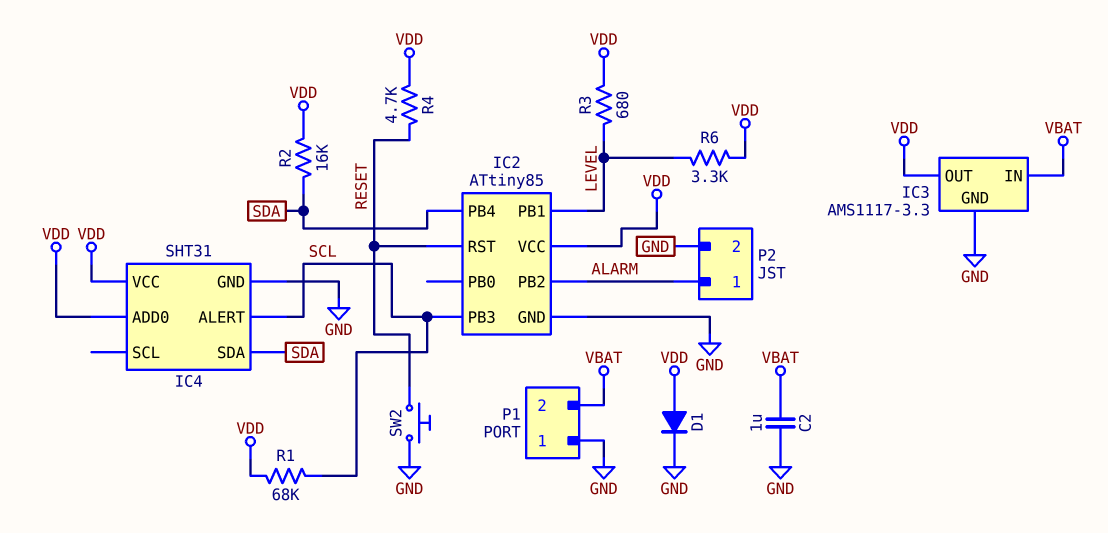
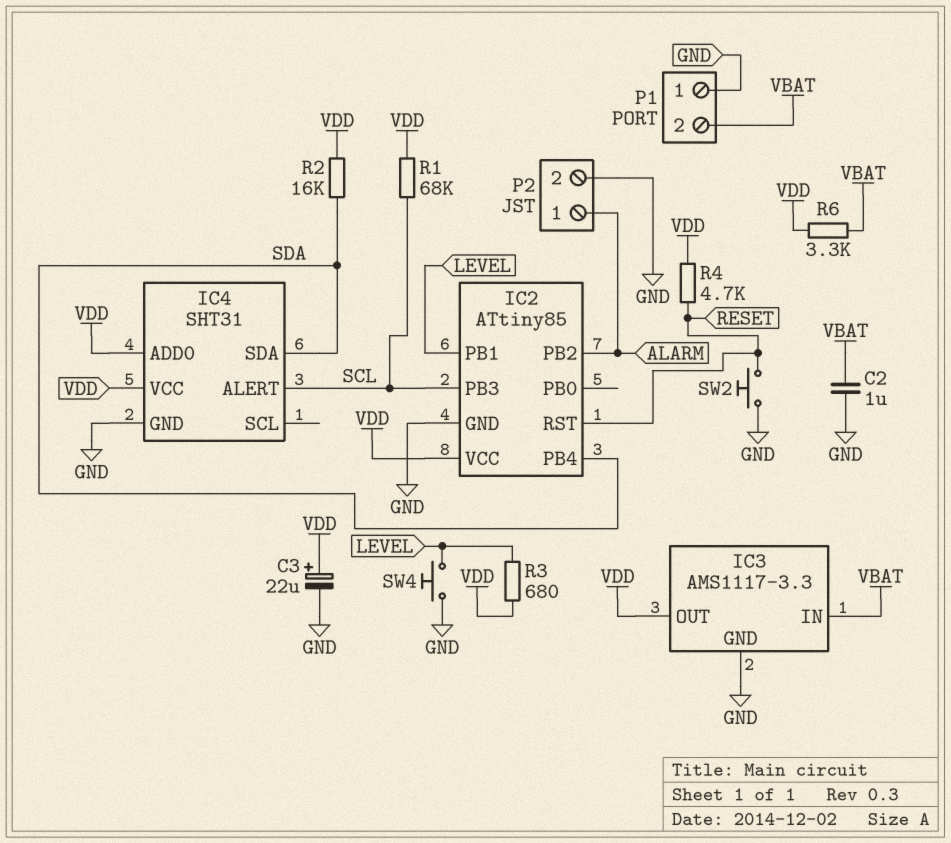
C3: none -> 22uF (plus VDD, minus GND)
D1: diode (A VDD, K GND) -> none
R6: 3.3k (LEVEL, VDD) -> 3.3k (VBAT, VDD)
SW4: none -> button (GND, LEVEL)

